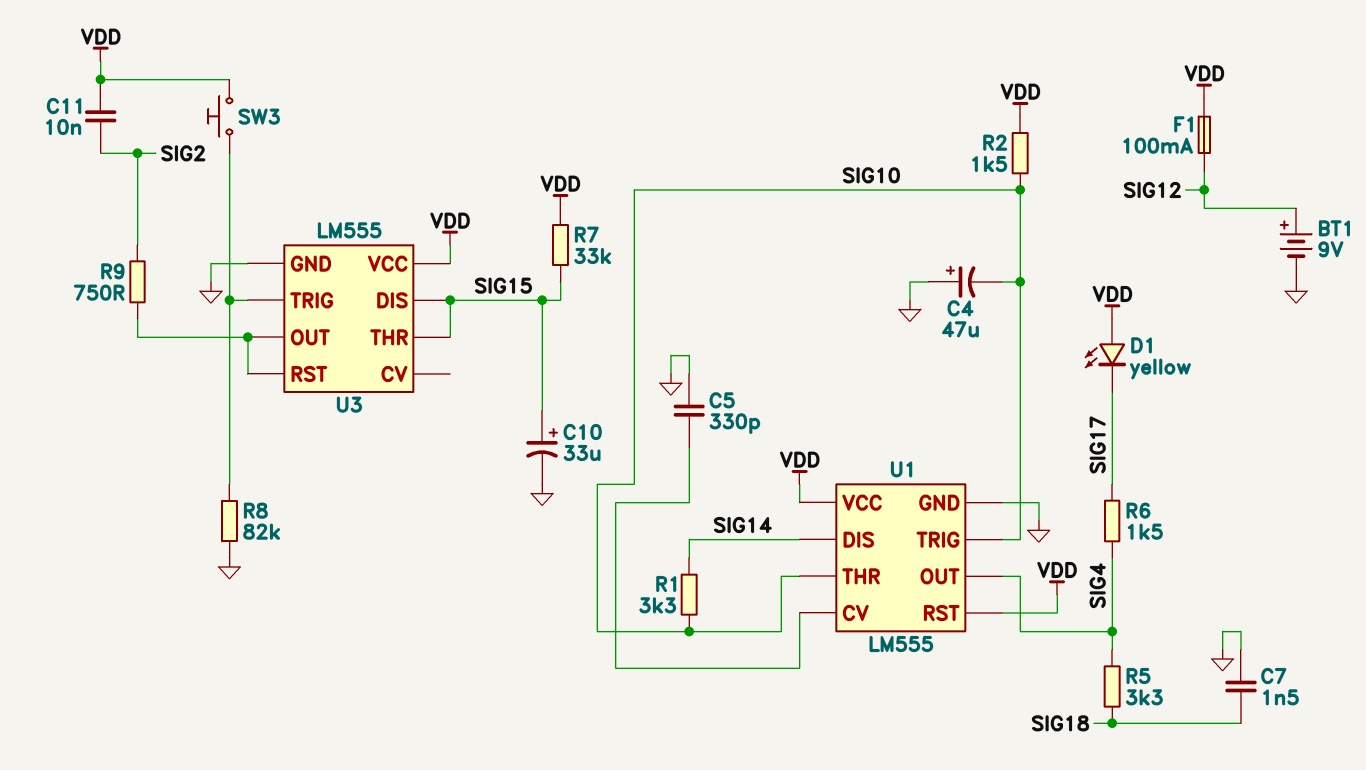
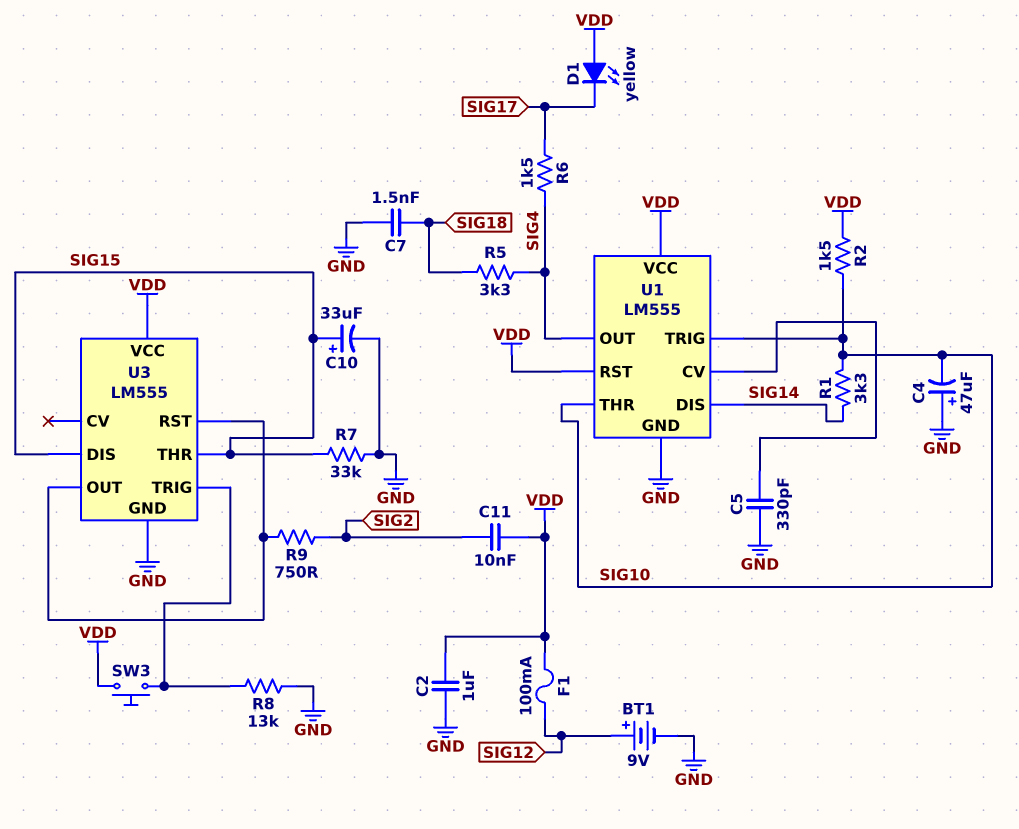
C2: none -> 1uF (GND, VDD)
R7: 33k (SIG15, VDD) -> 33k (GND, SIG15)
R8: 82k (GND, U3/TRIG) -> 13k (GND, U3/TRIG)

